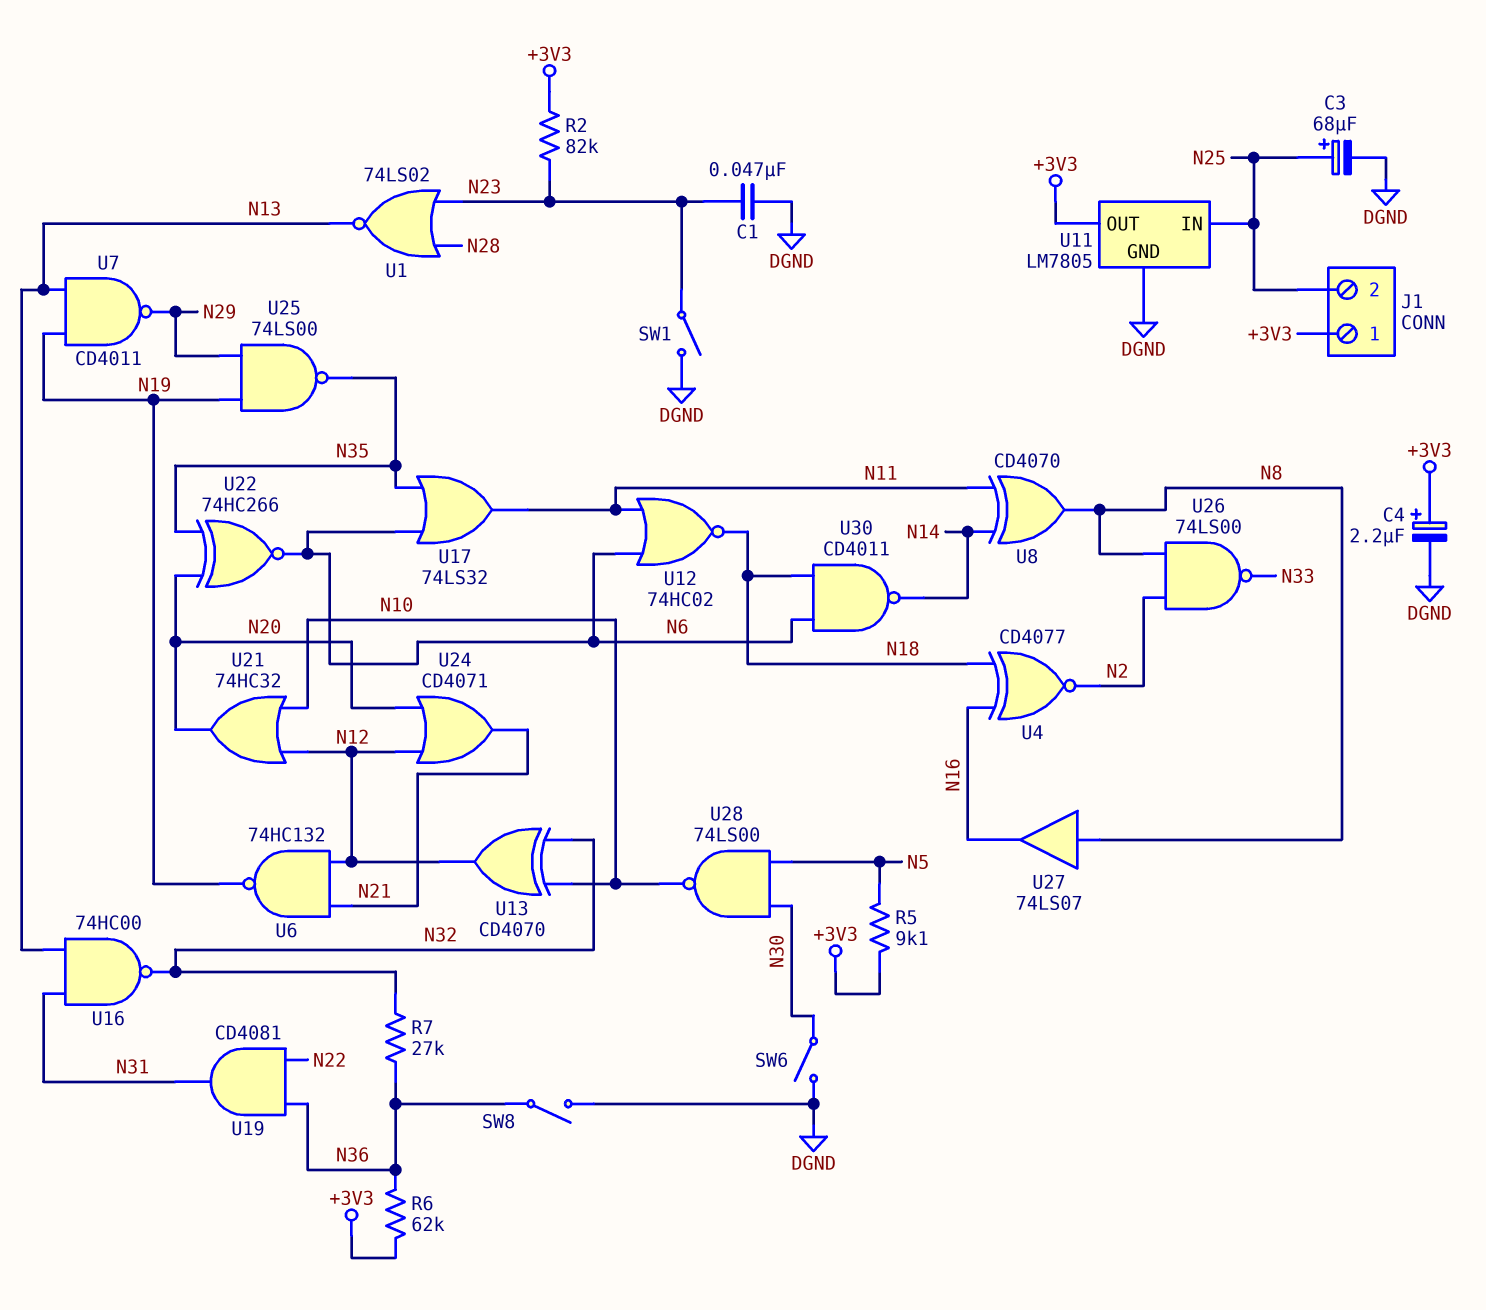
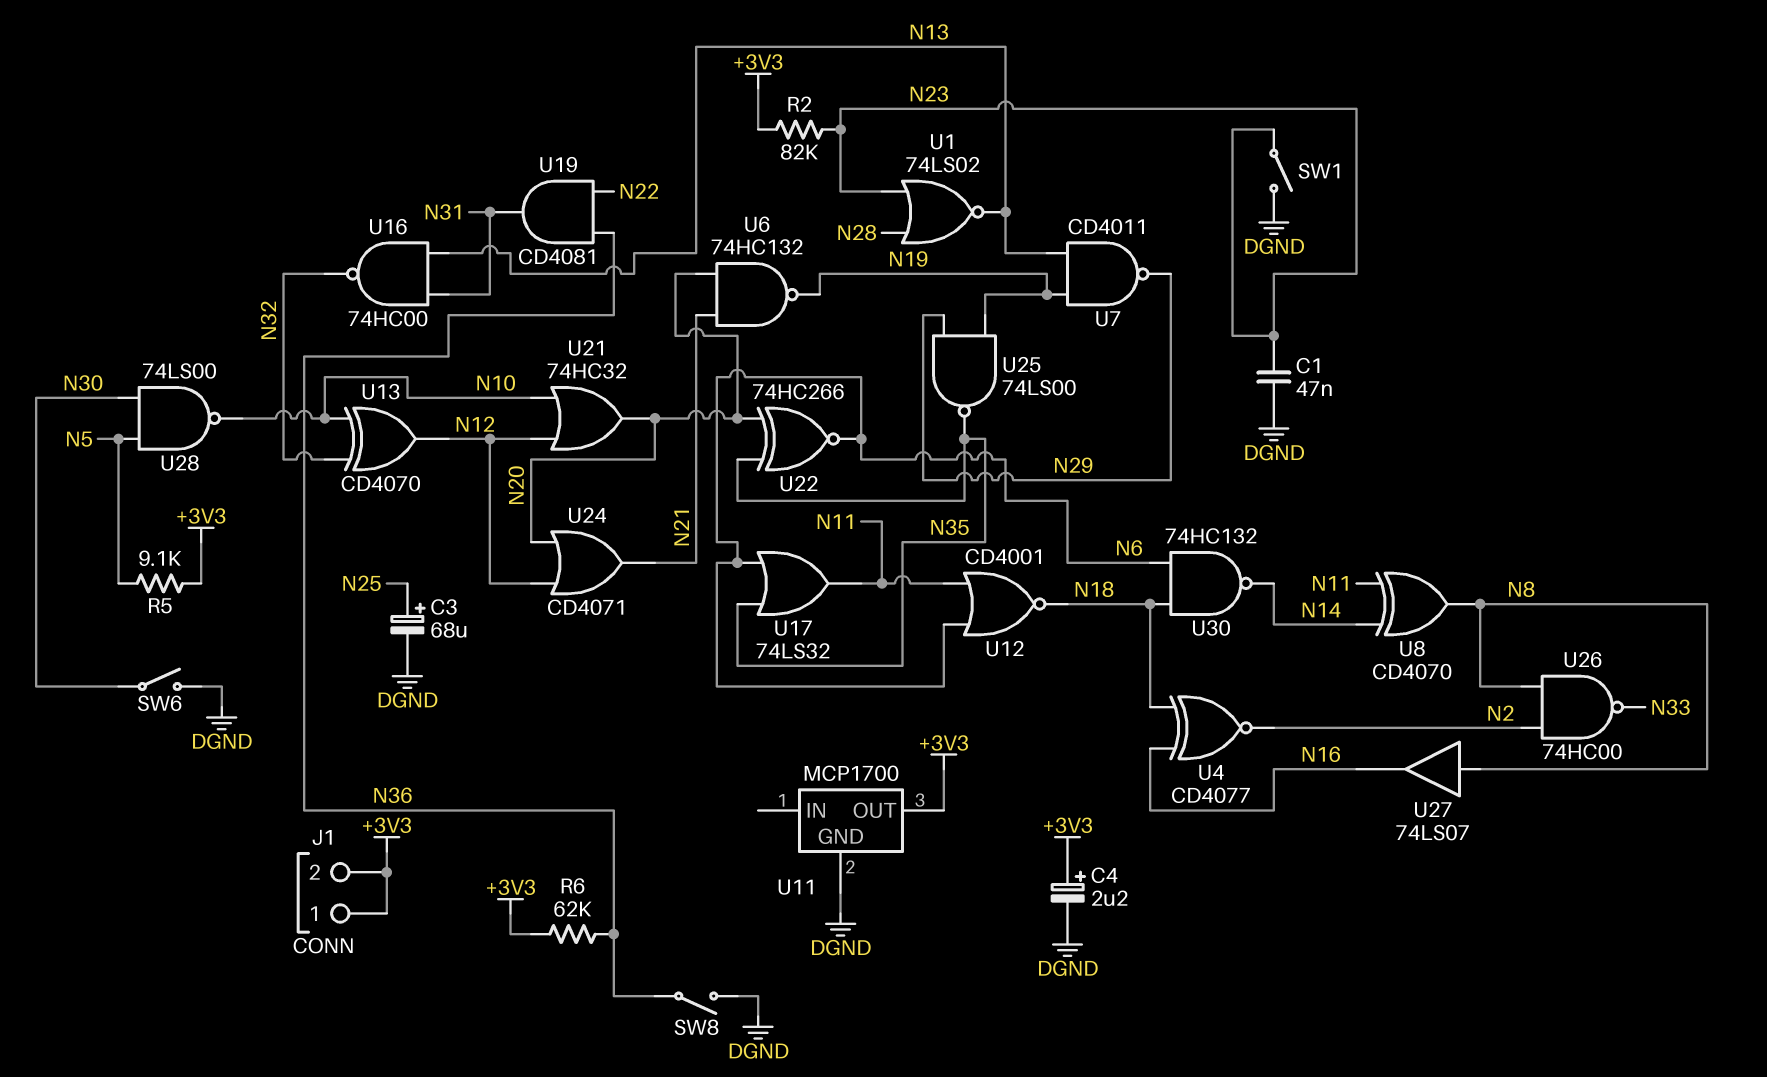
J1 pin 2: N25 -> +3V3
R7: 27k (N32, N36) -> none
U6: NAND 74HC132 (in N12, in N21, out N19) -> NAND 74HC132 (in N20, in N21, out N19)
U11: LM7805 -> MCP1700
U11 pin IN: N25 -> none
U12: NOR 74HC02 (in N6, in N11, out N18) -> NOR CD4001 (in N6, in N11, out N18)
U26: NAND 74LS00 (in N2, in N8, out N33) -> NAND 74HC00 (in N2, in N8, out N33)
U30: NAND CD4011 (in N6, in N18, out N14) -> NAND 74HC132 (in N6, in N18, out N14)

